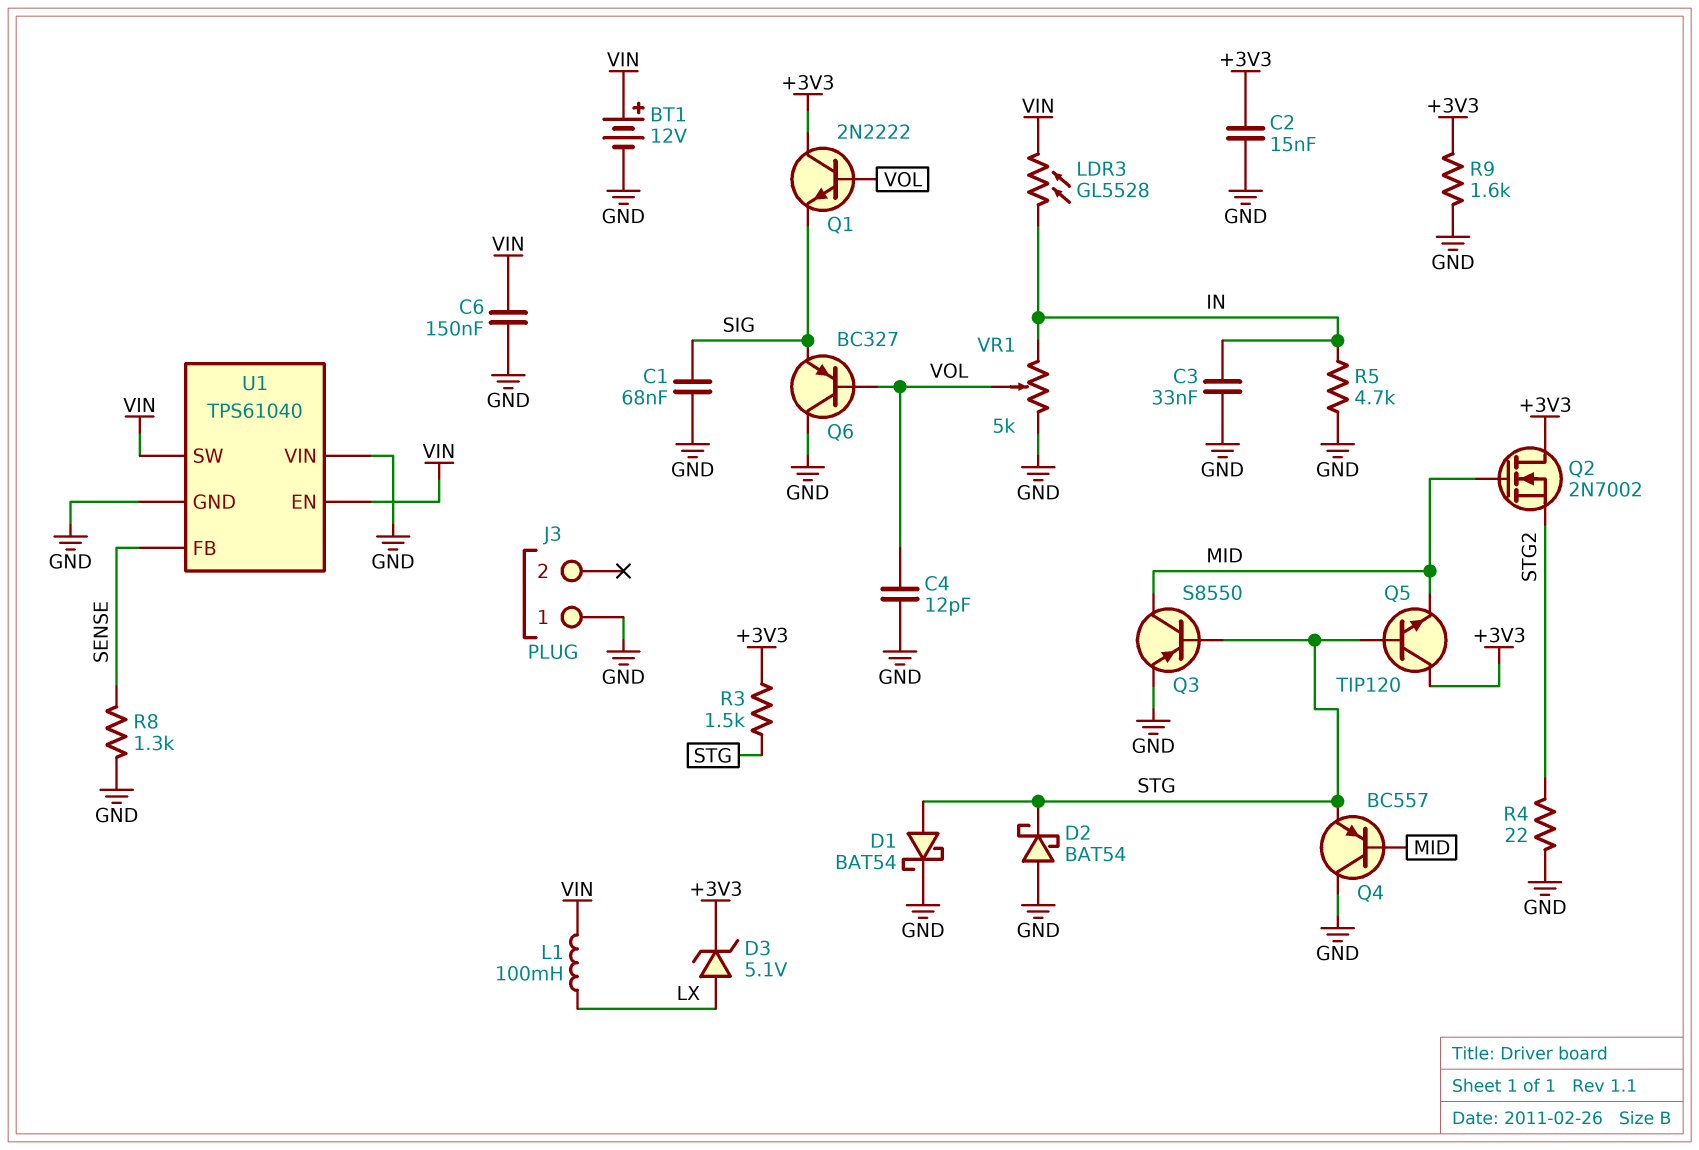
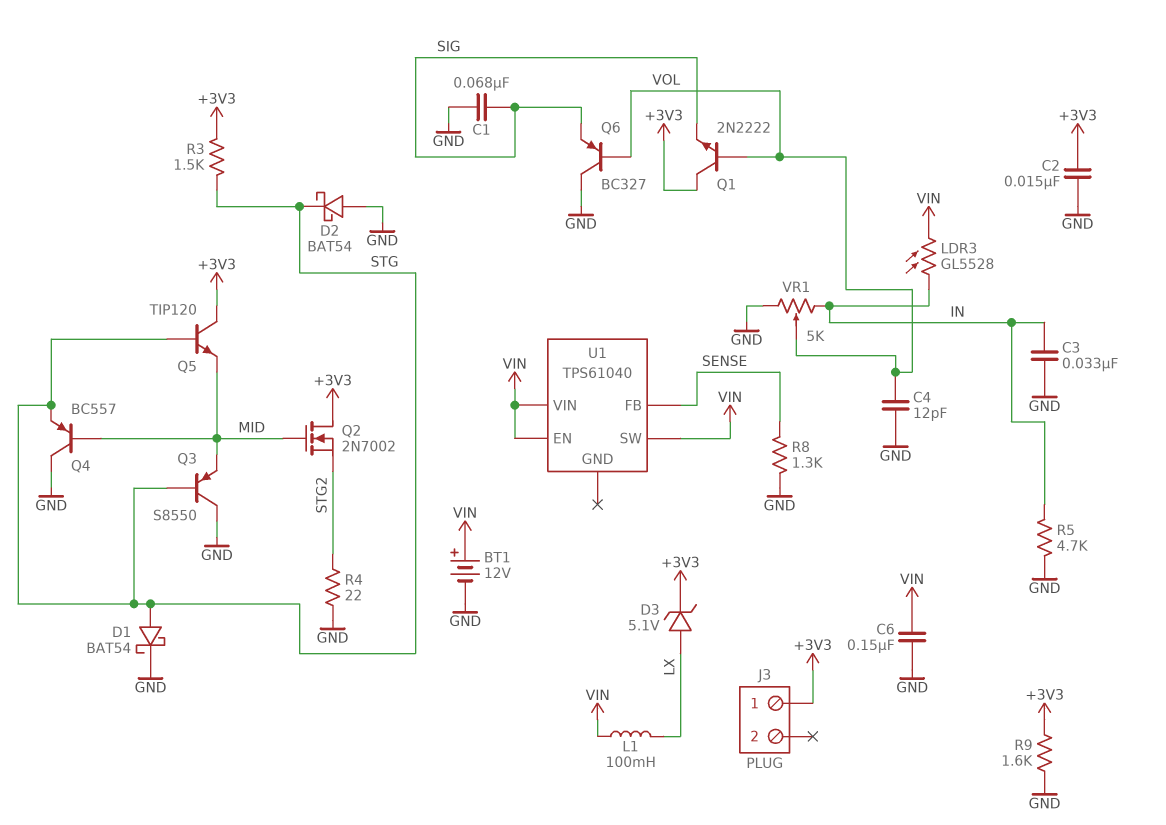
J3 pin 1: GND -> +3V3
Q3: PNP S8550 (B STG, C MID, E GND) -> PNP S8550 (B STG, C GND, E MID)
U1 pin GND: GND -> none
U1 pin VIN: GND -> VIN

